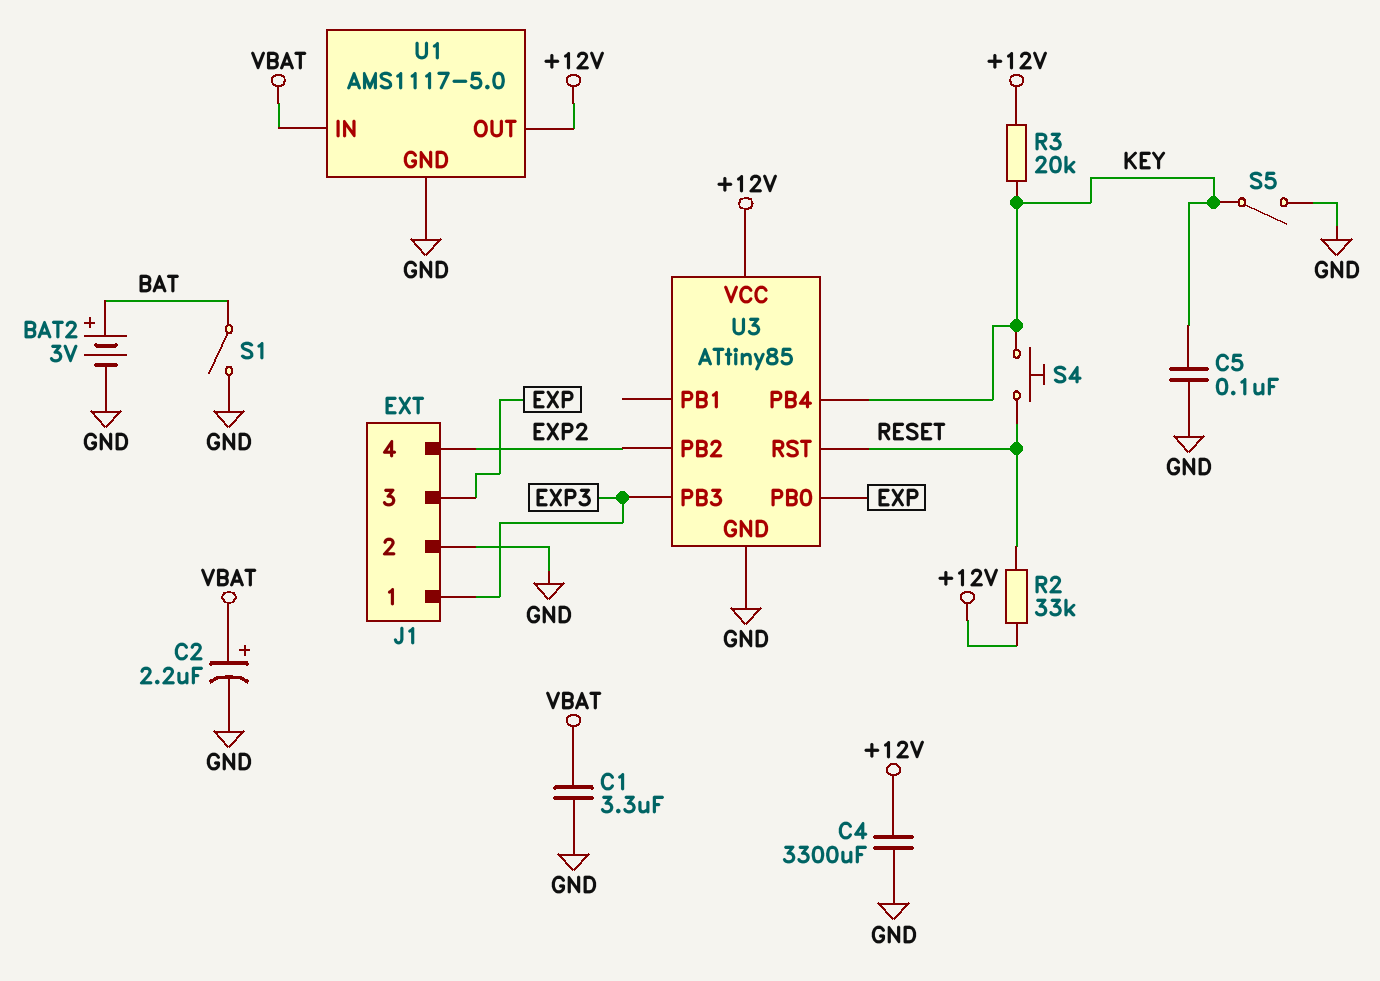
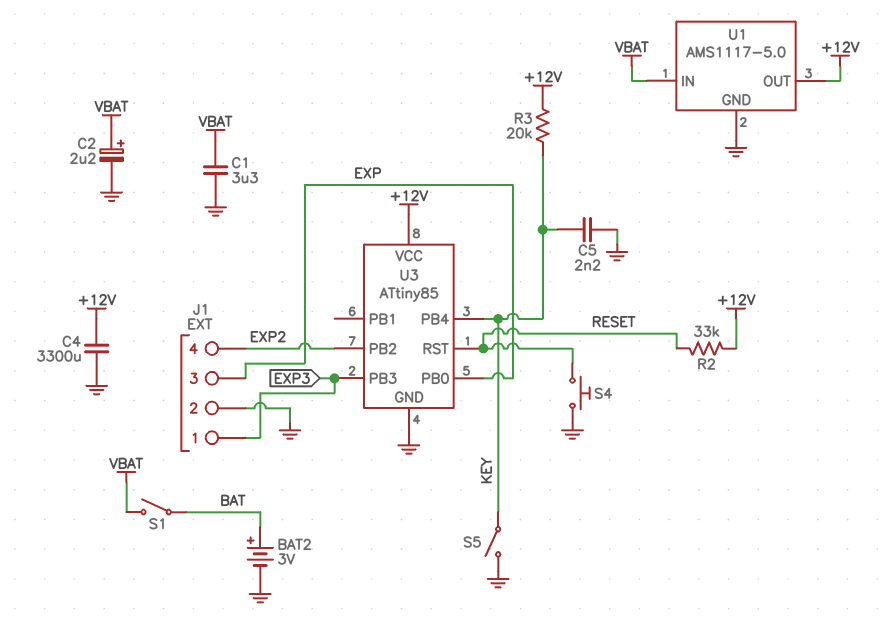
C5: 100nF (GND, KEY) -> 2.2nF (GND, KEY)
S1: switch (BAT, GND) -> switch (BAT, VBAT)
S4: button (KEY, RESET) -> button (GND, RESET)

